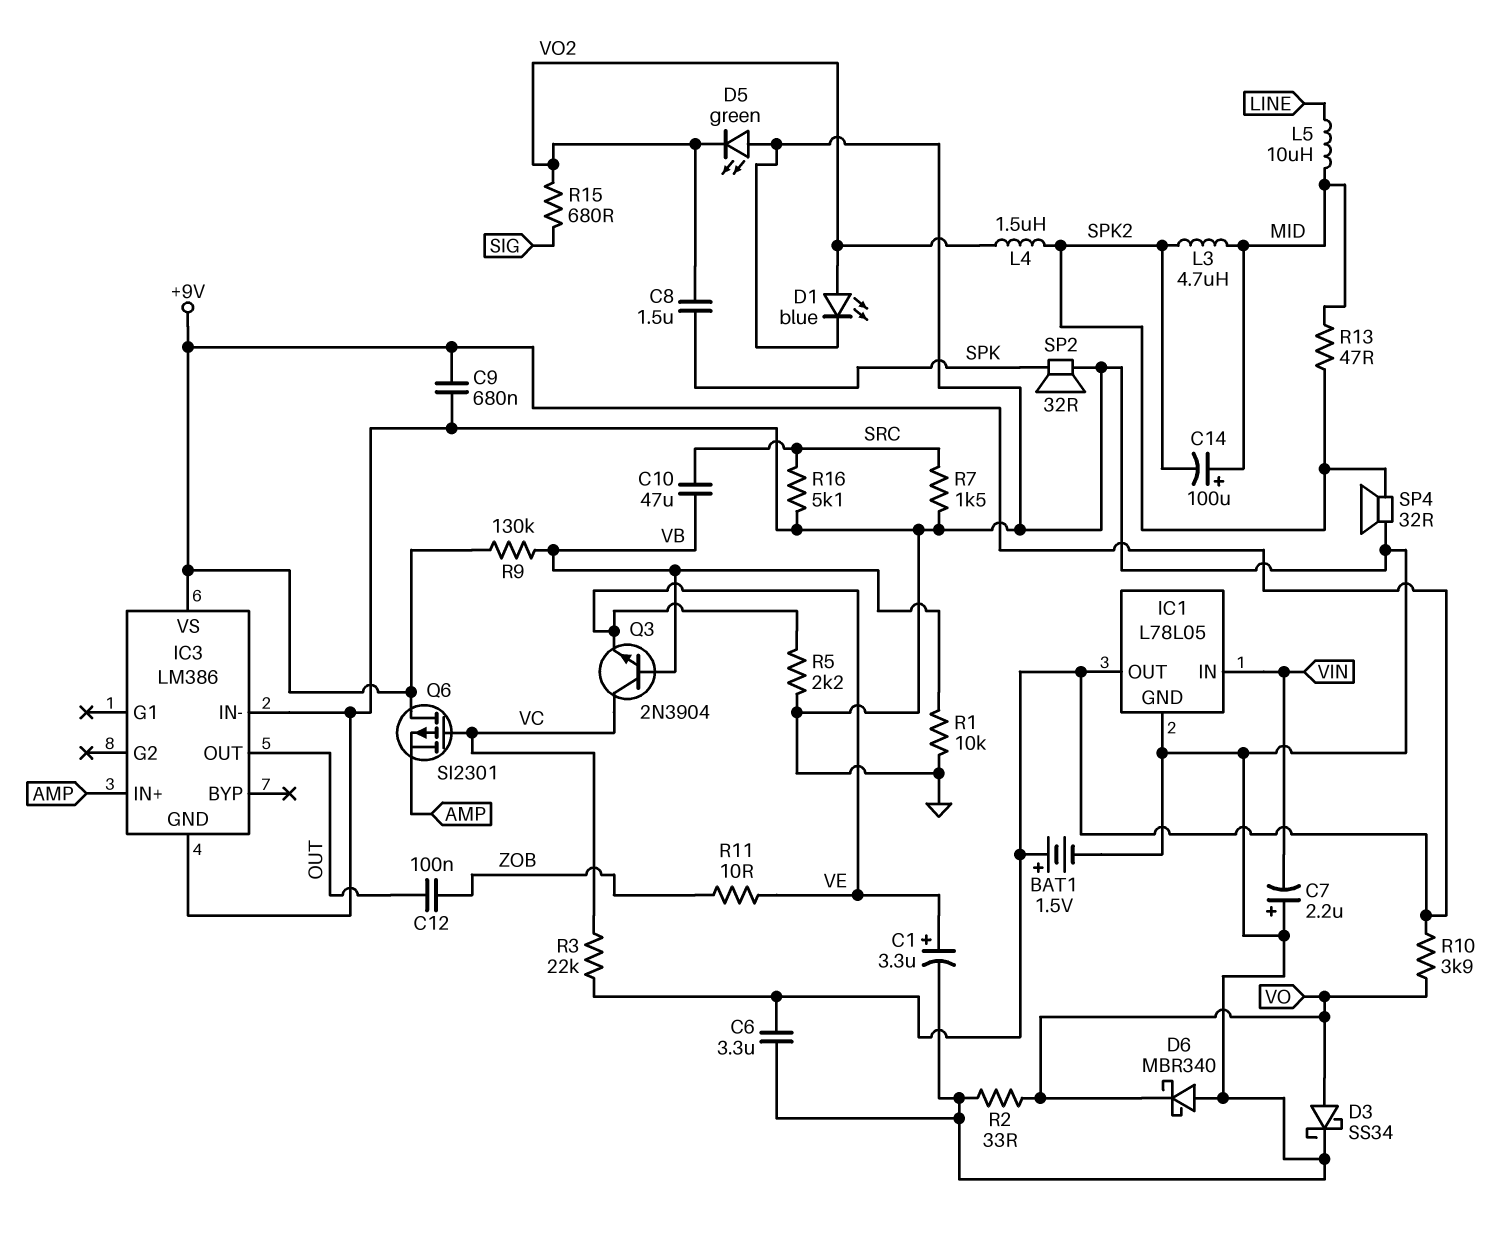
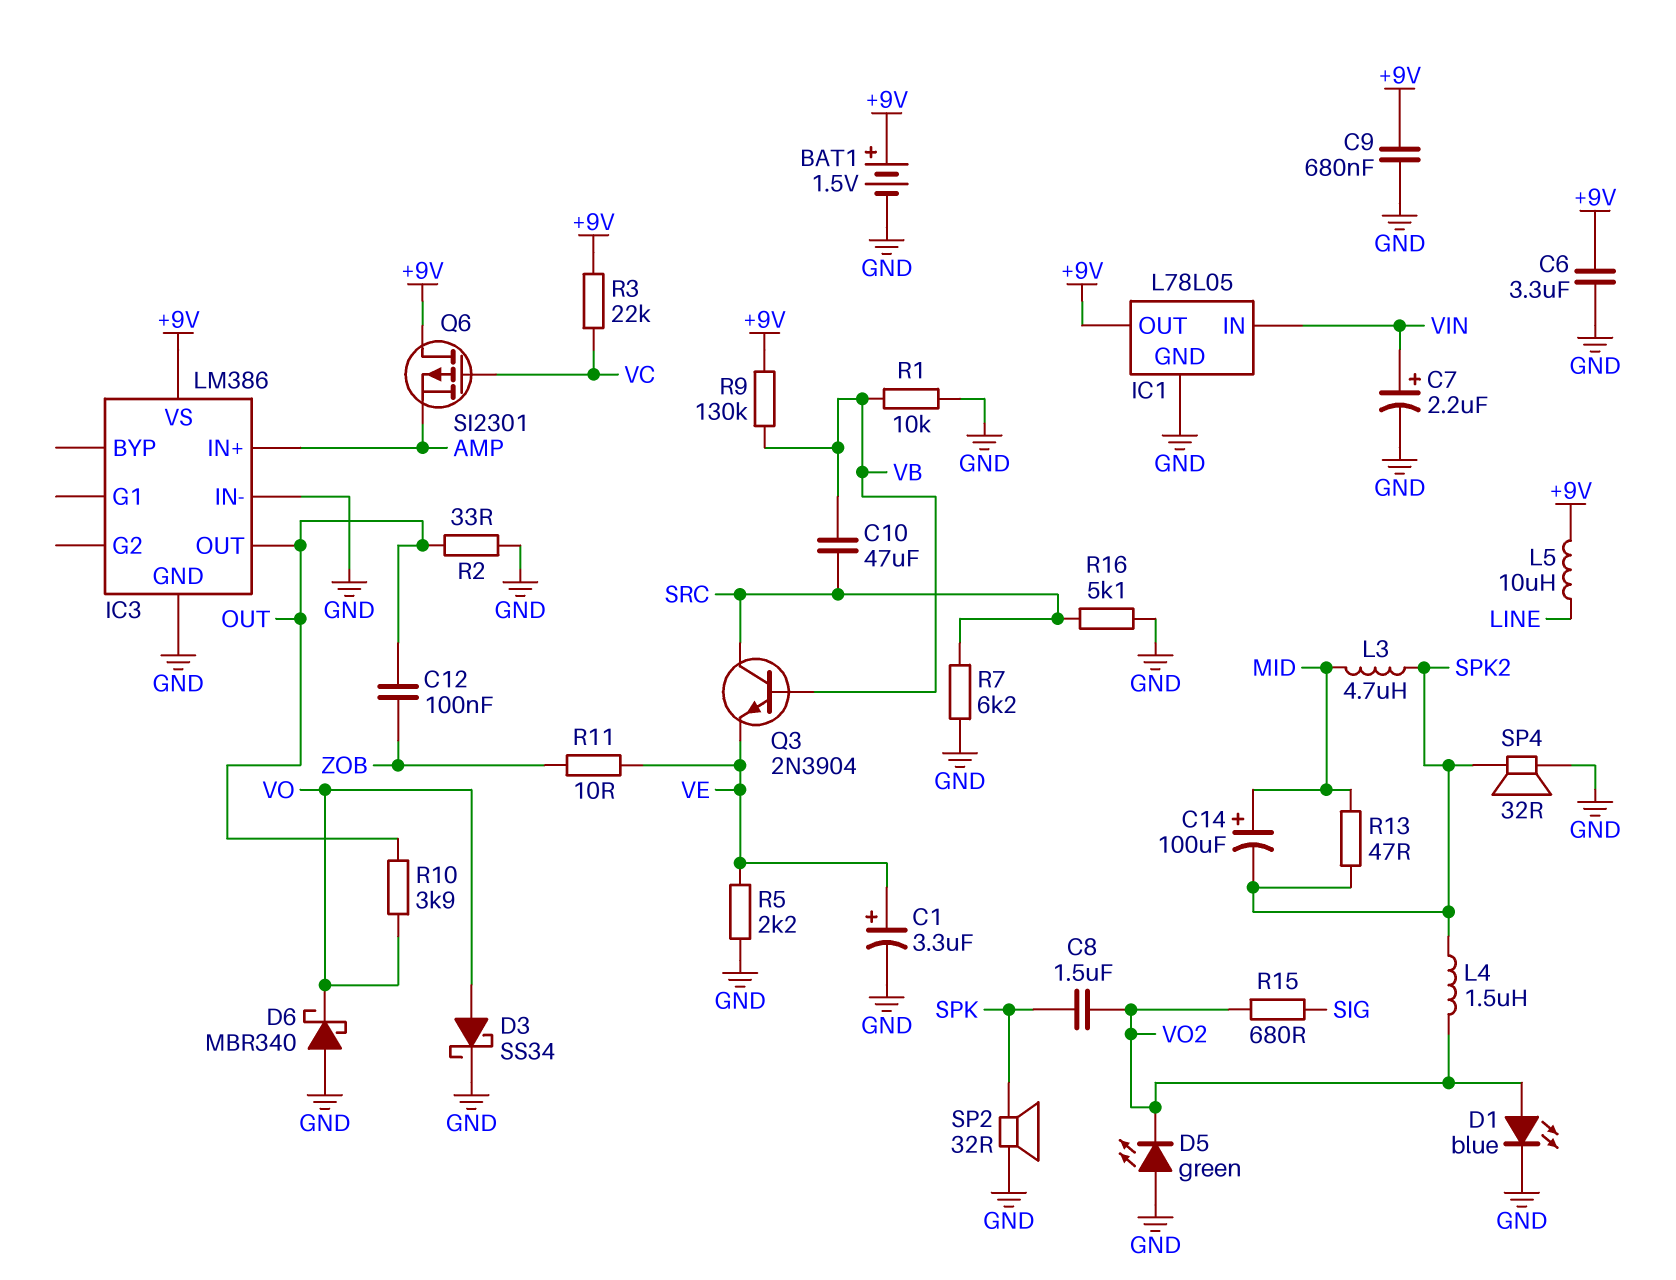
C7: 2.2uF (plus GND, minus VIN) -> 2.2uF (plus VIN, minus GND)
L5: 10uH (LINE, MID) -> 10uH (+9V, LINE)
Q3: NPN 2N3904 (B VB, C VC, E VE) -> NPN 2N3904 (B VB, C SRC, E VE)
R2: 33 (GND, VO) -> 33 (GND, OUT)
R7: 1.5k (GND, SRC) -> 6.2k (GND, SRC)
R10: 3.9k (+9V, VO) -> 3.9k (OUT, VO)

